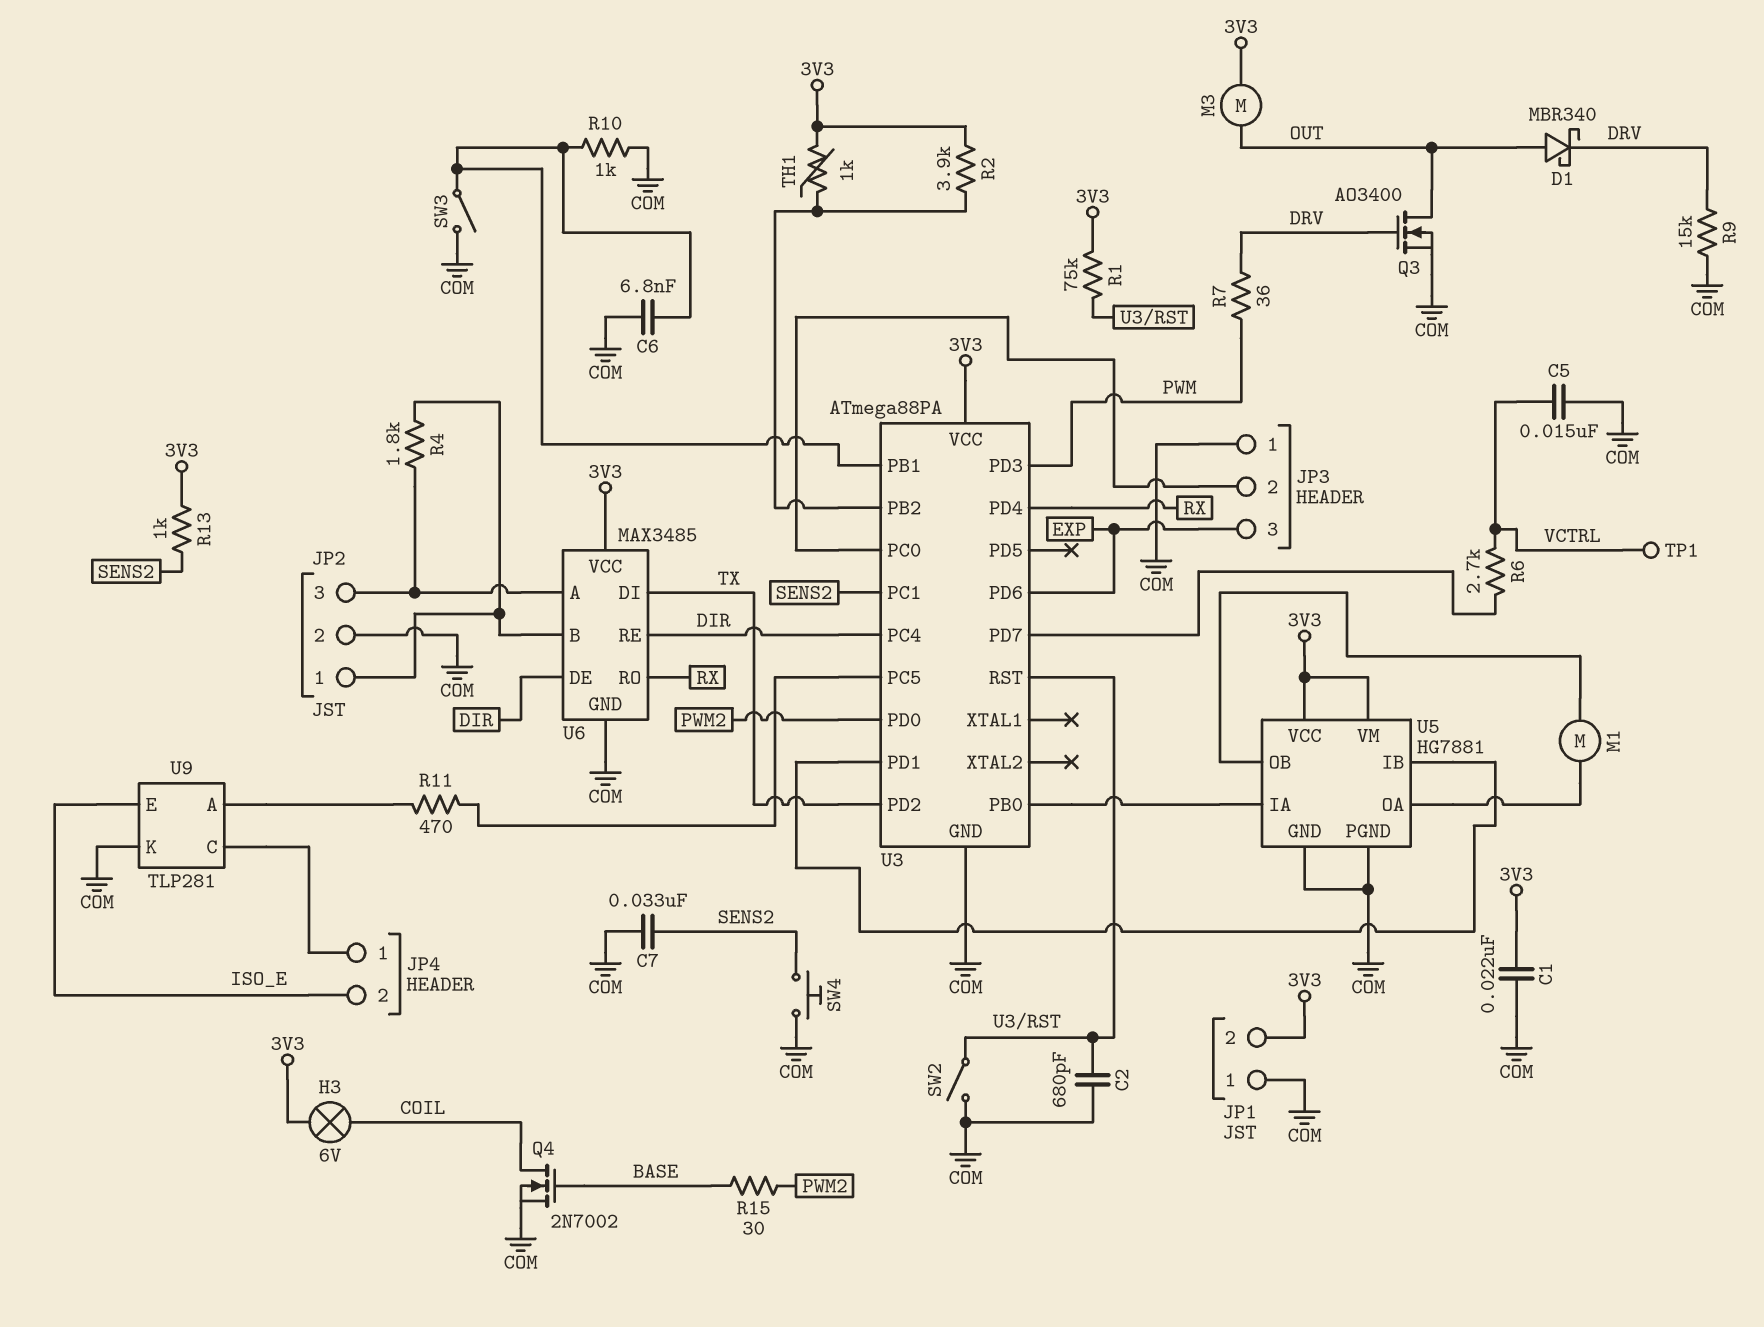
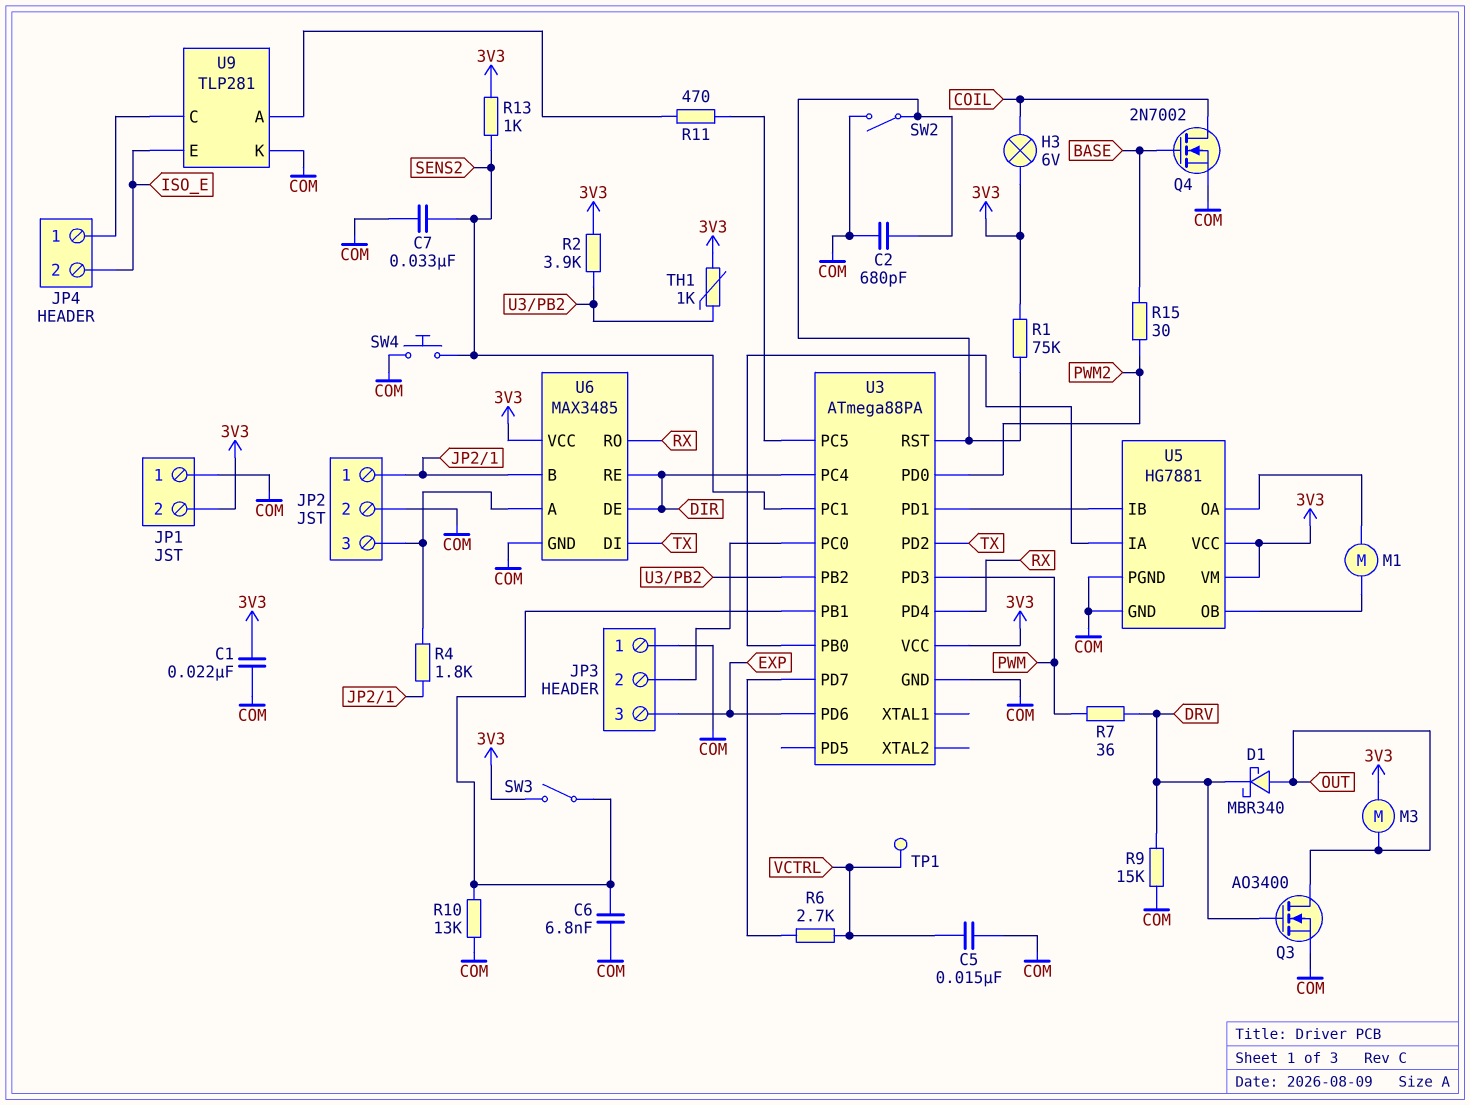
R10: 1k (COM, U3/PB1) -> 13k (COM, U3/PB1)
SW3: switch (COM, U3/PB1) -> switch (3V3, U3/PB1)

